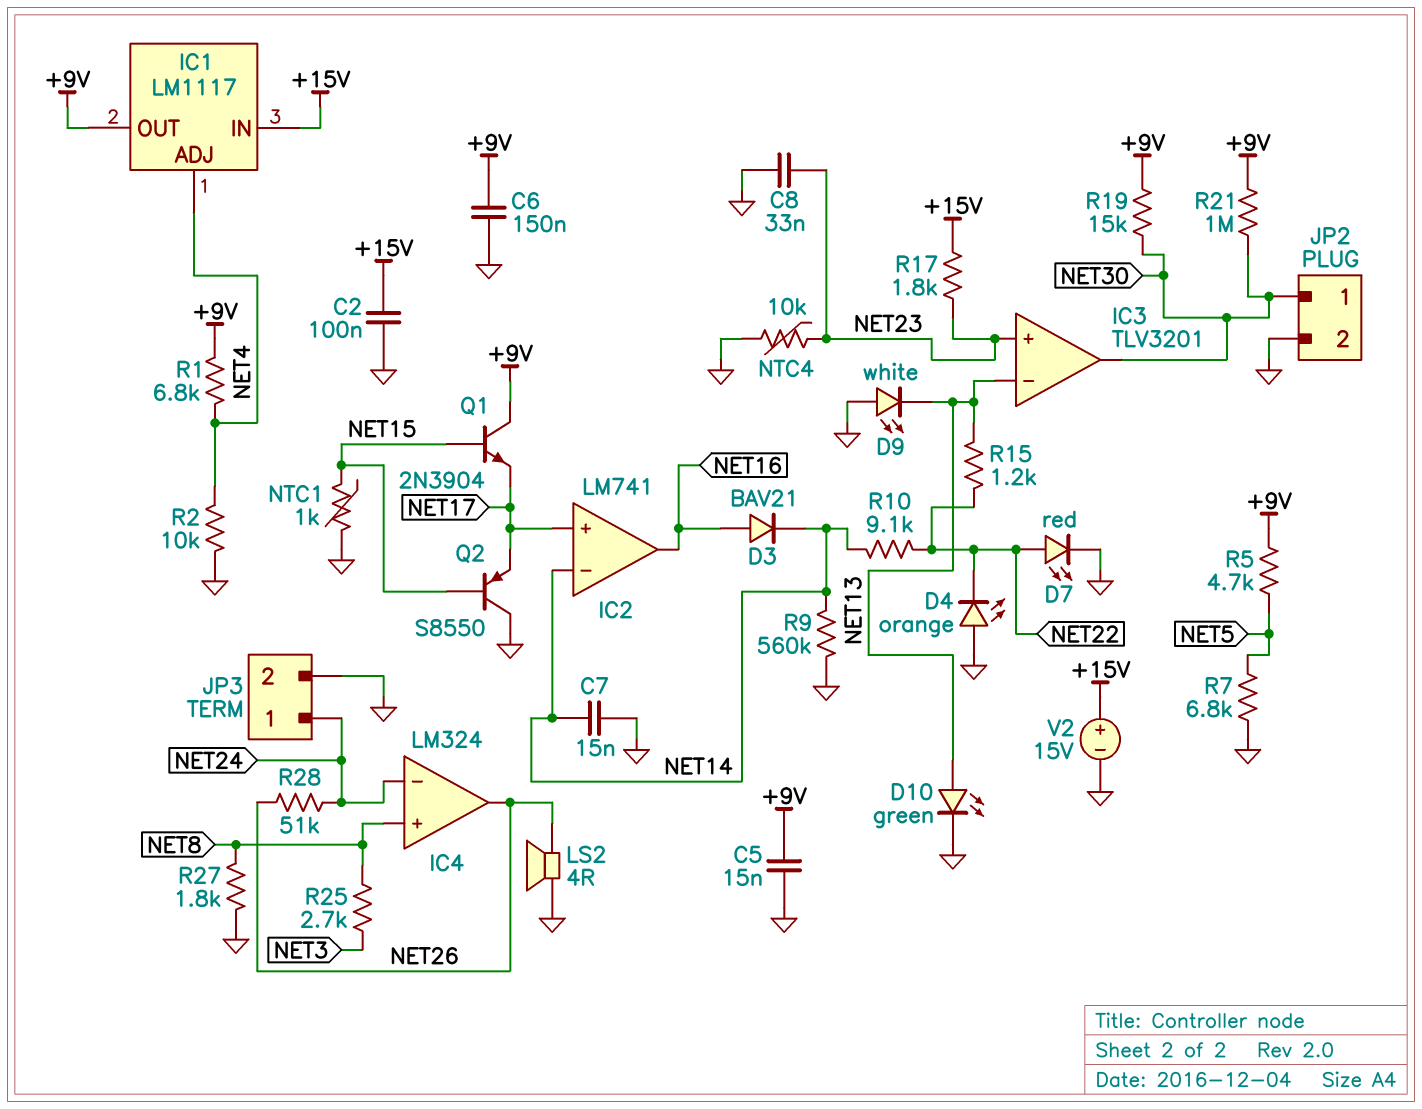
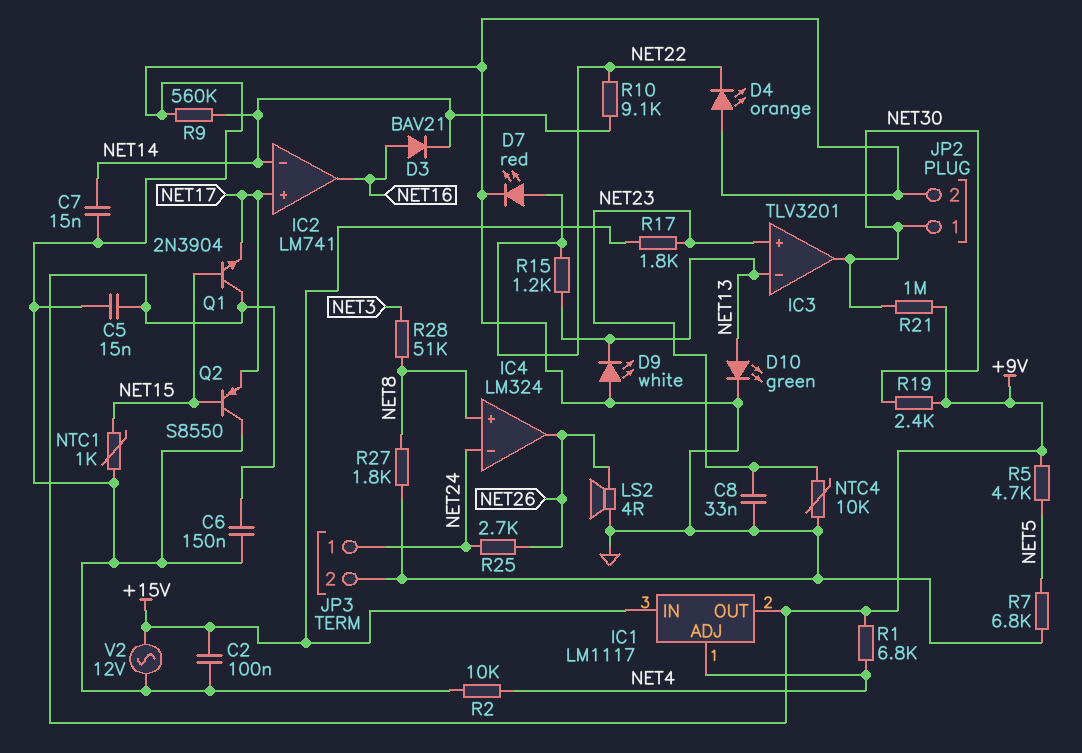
R19: 15k (+9V, NET30) -> 2.4k (+9V, NET30)
R25: 2.7k (NET3, NET8) -> 2.7k (NET24, NET26)
R28: 51k (NET24, NET26) -> 51k (NET3, NET8)
V2: 15V (plus +15V, minus GND) -> AC 12V (+15V, GND)

